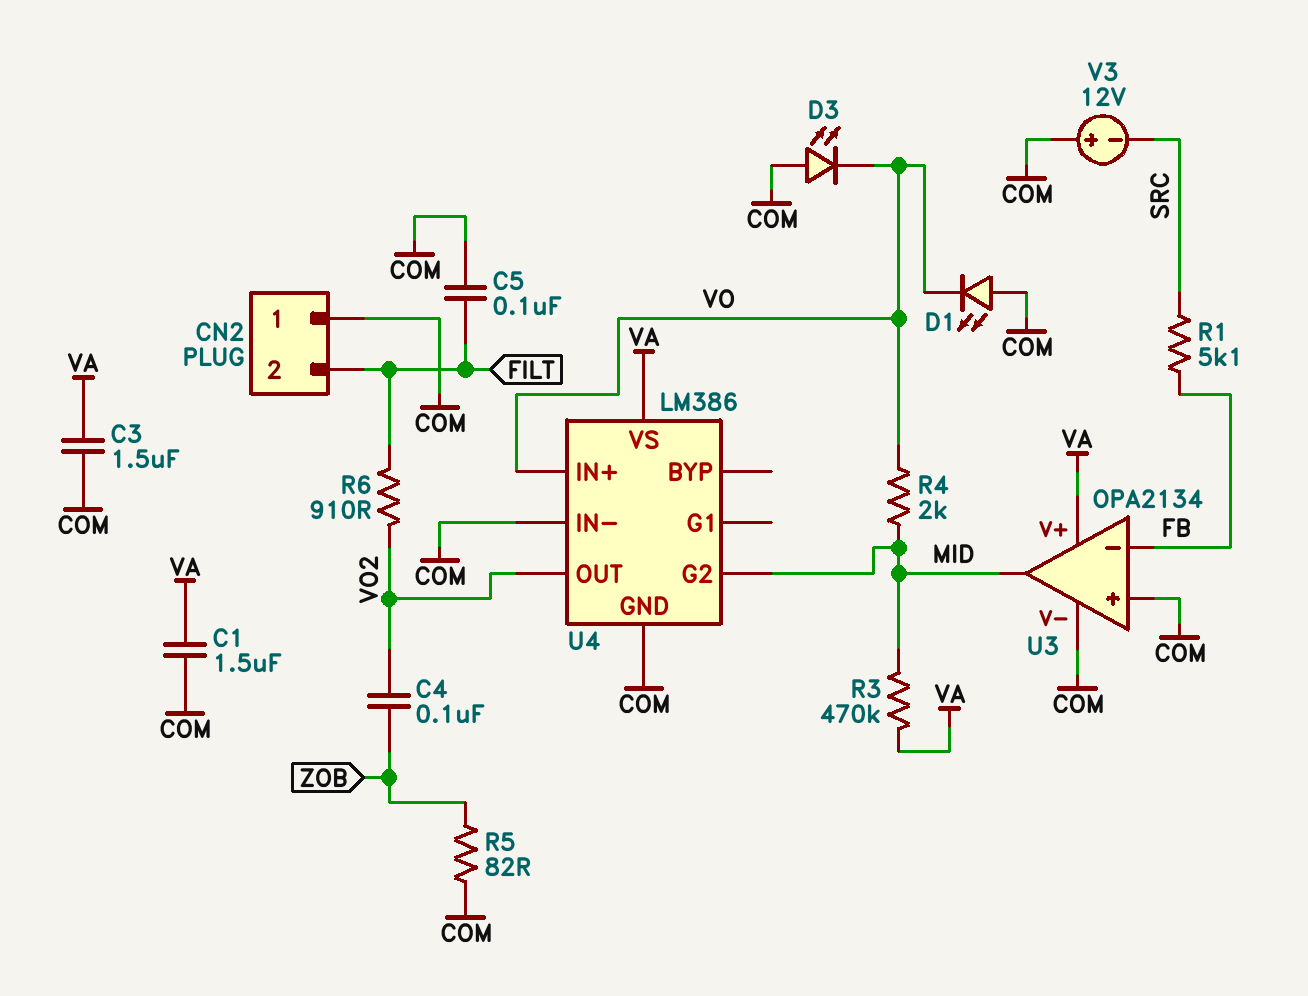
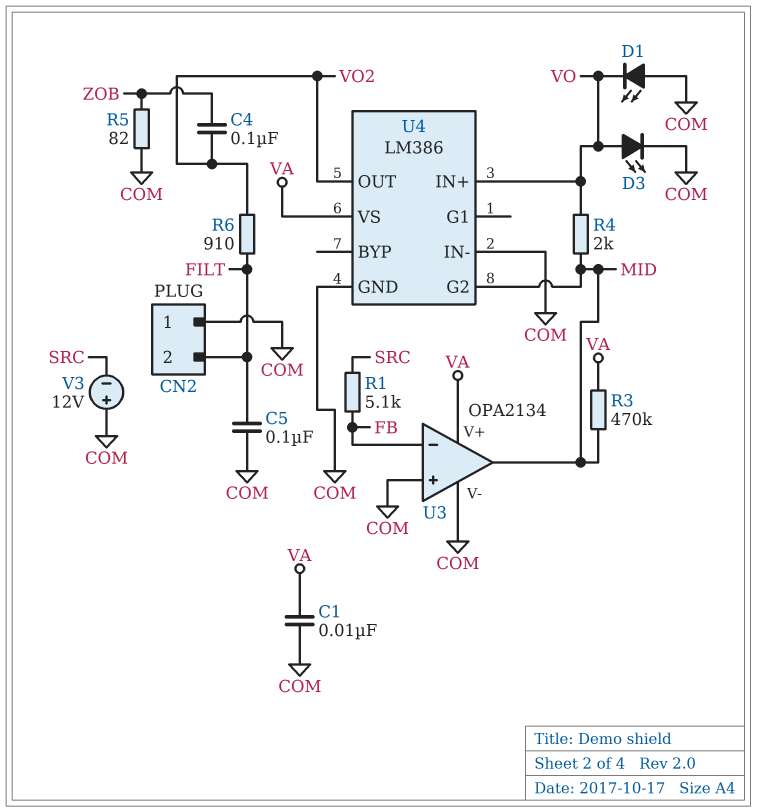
C1: 1.5uF (COM, VA) -> 10nF (COM, VA)
C3: 1.5uF (COM, VA) -> none
D3: LED (A COM, K VO) -> LED (A VO, K COM)

